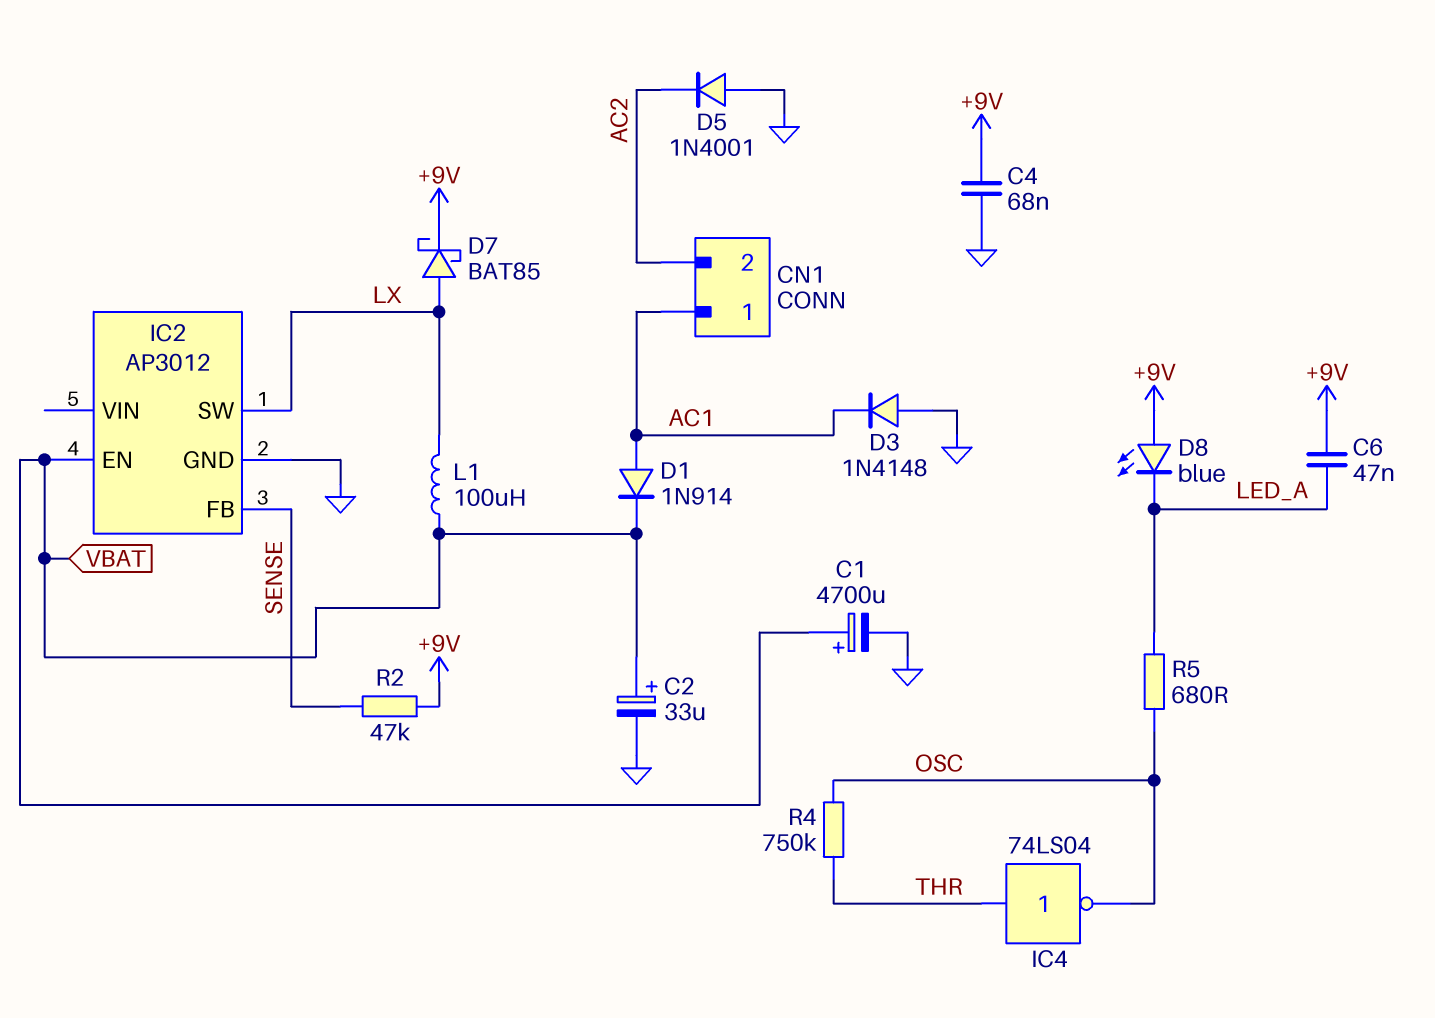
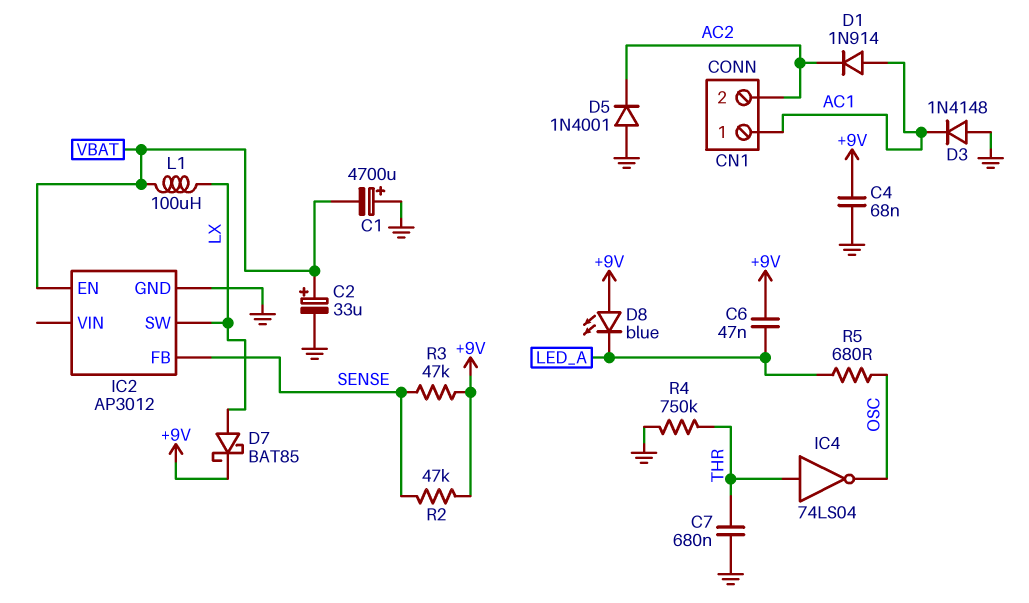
C1: 4700uF (plus VBAT, minus GND) -> 4700uF (plus GND, minus VBAT)
C7: none -> 680nF (GND, THR)
D1: diode 1N914 (A AC1, K VBAT) -> diode 1N914 (A AC1, K AC2)
R3: none -> 47k (+9V, SENSE)
R4: 750k (OSC, THR) -> 750k (GND, THR)

